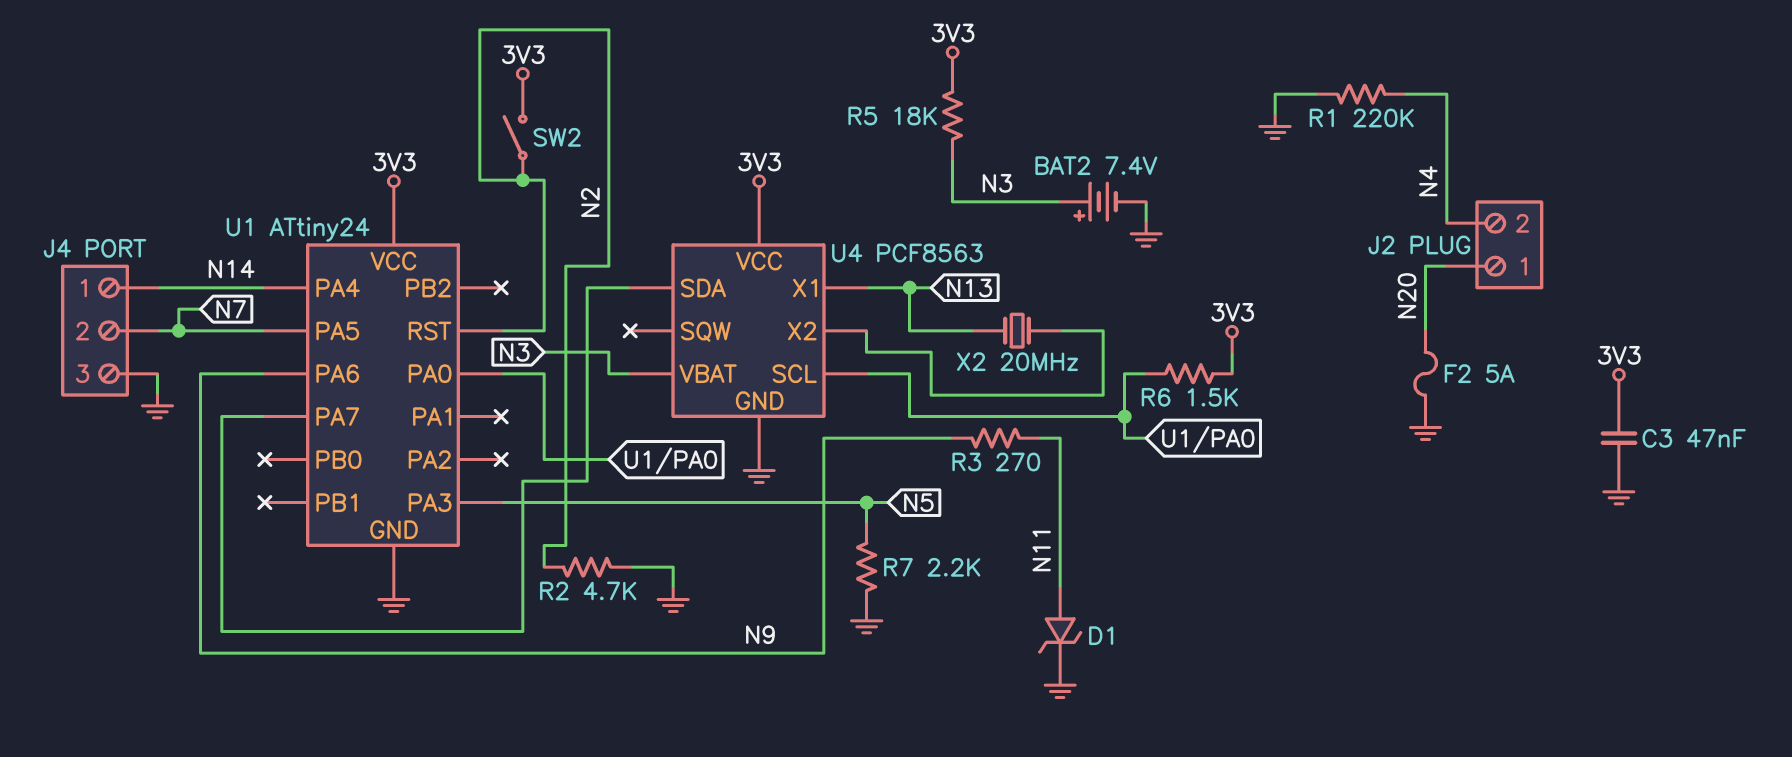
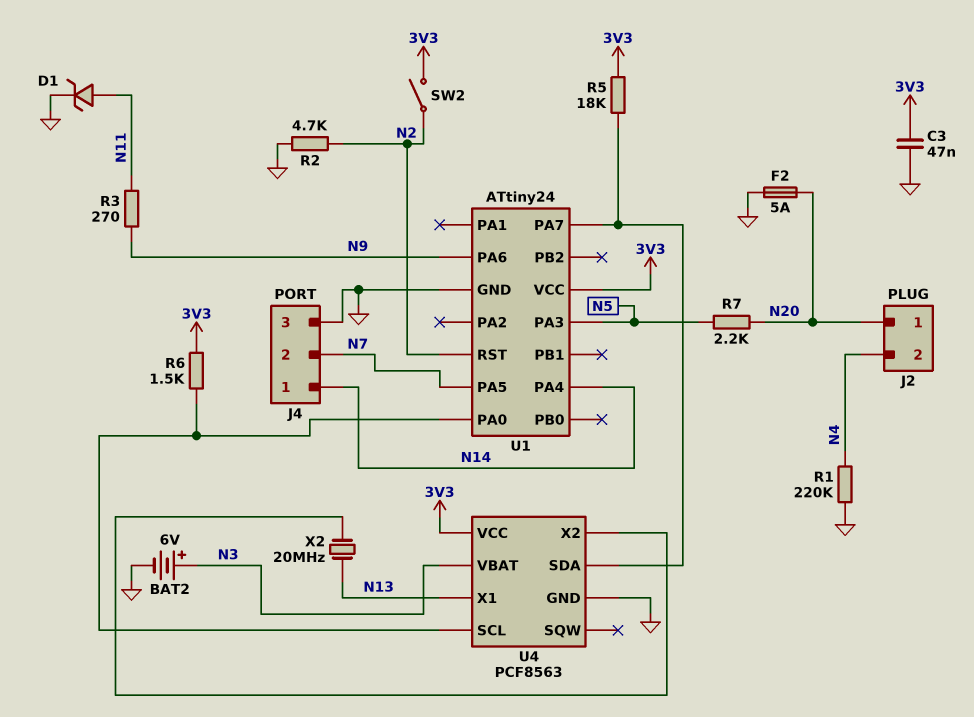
BAT2: 7.4V (plus N3, minus GND) -> 6V (plus N3, minus GND)
R5: 18k (3V3, N3) -> 18k (3V3, U1/PA7)
R7: 2.2k (GND, N5) -> 2.2k (N5, N20)

